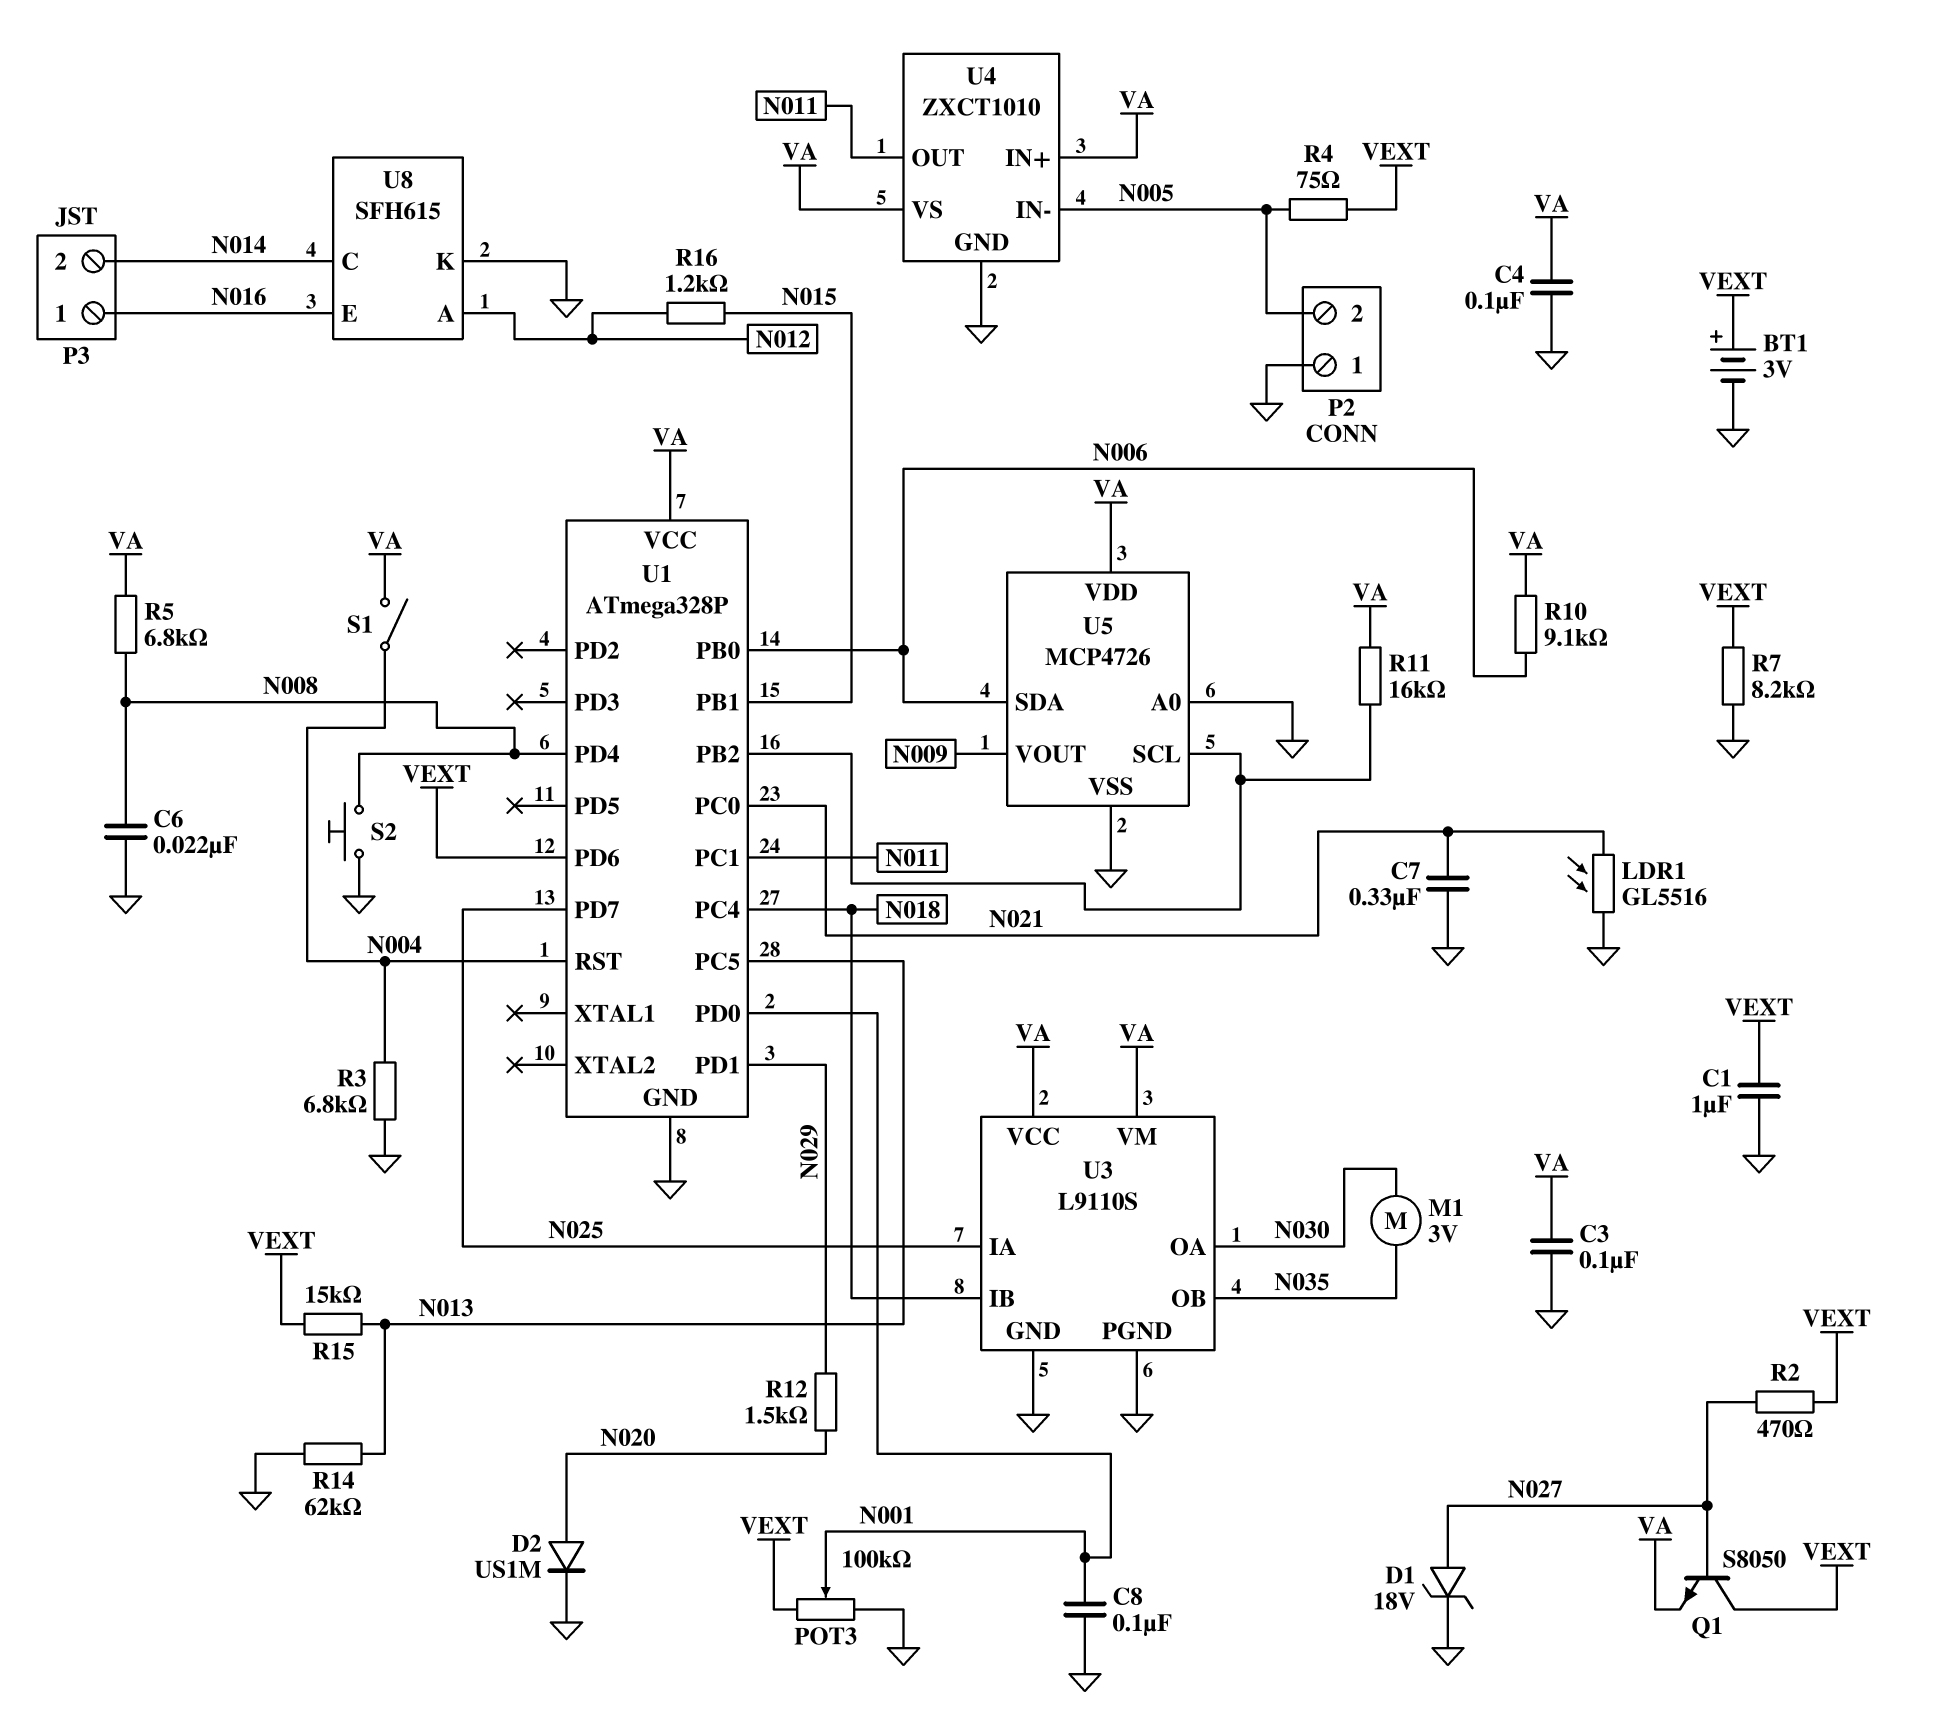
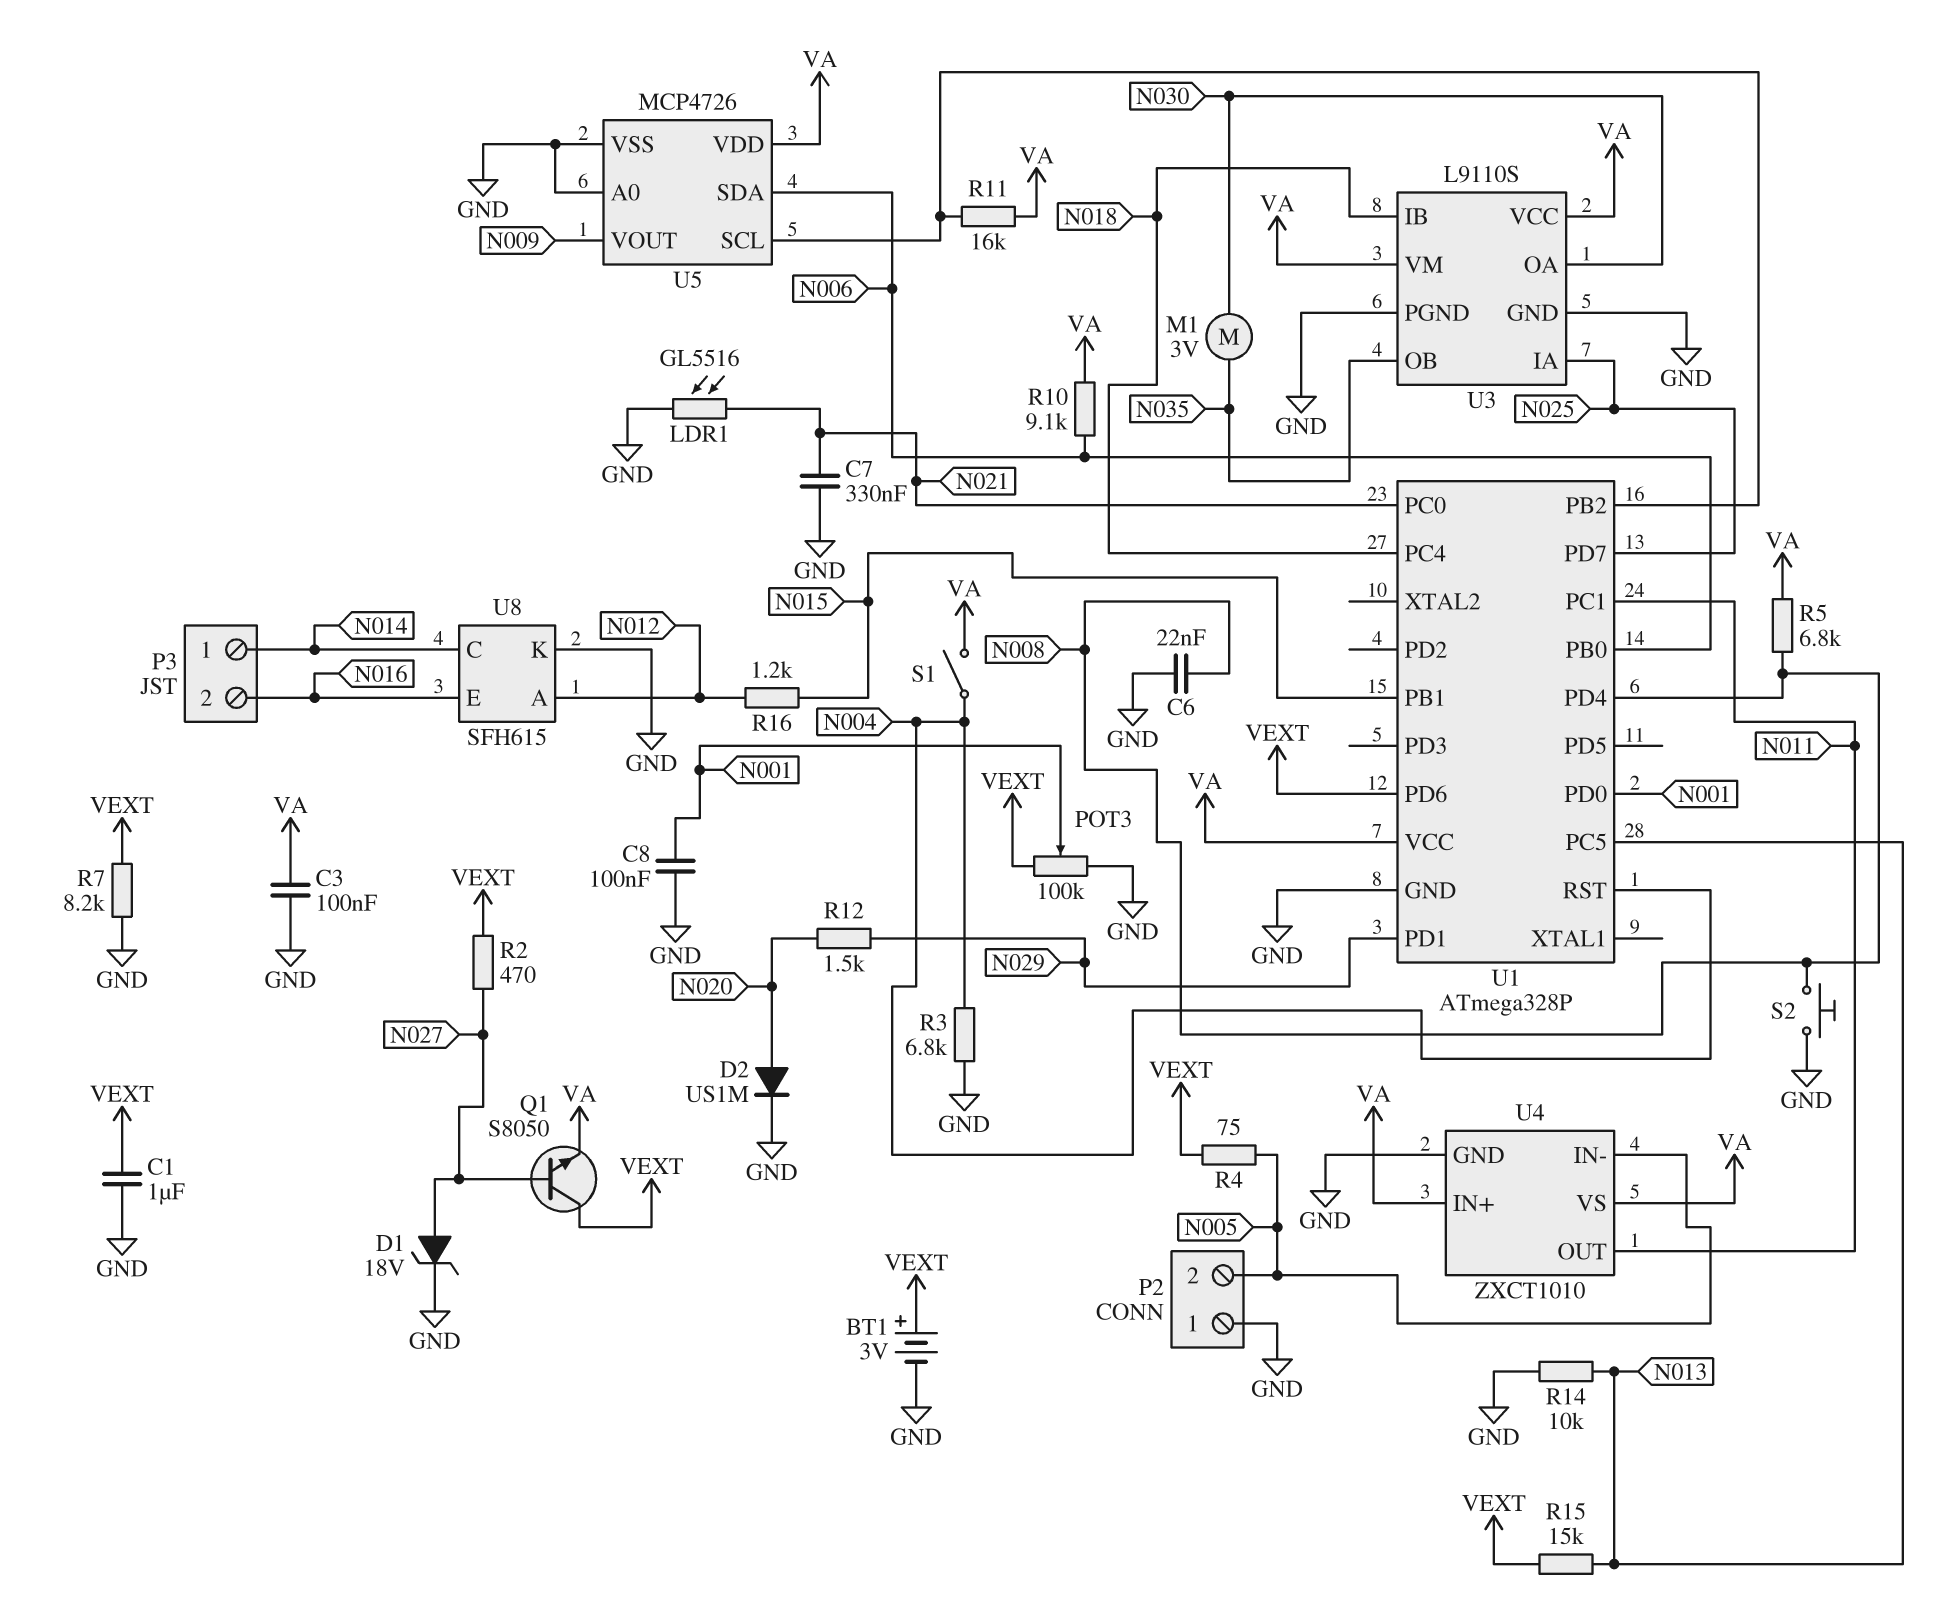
C4: 100nF (GND, VA) -> none
P3 pin 1: N016 -> N014
P3 pin 2: N014 -> N016
R14: 62k (GND, N013) -> 10k (GND, N013)

